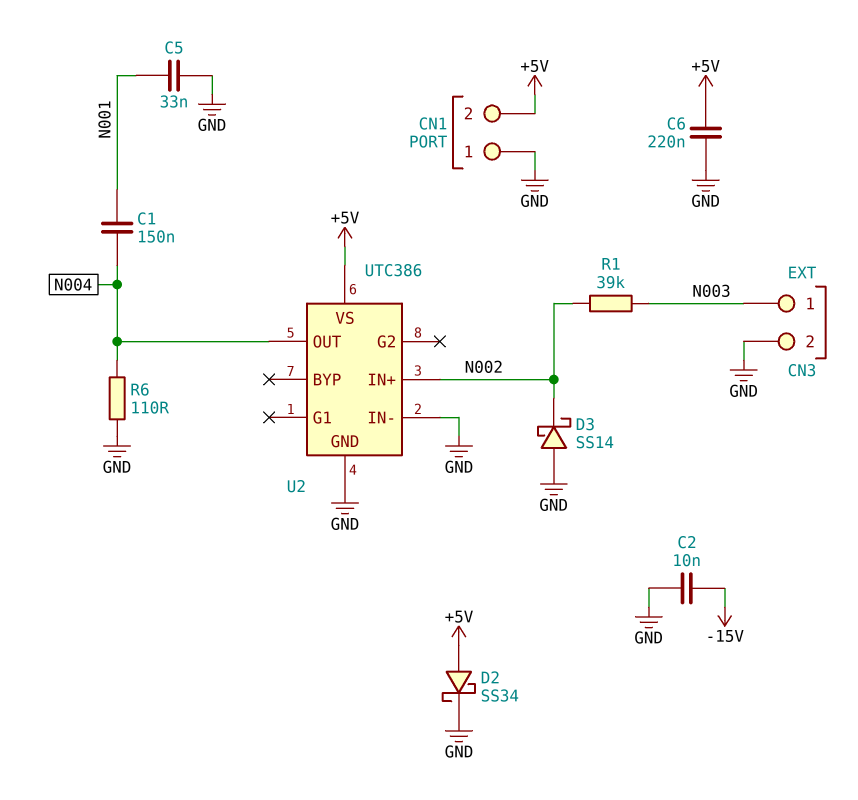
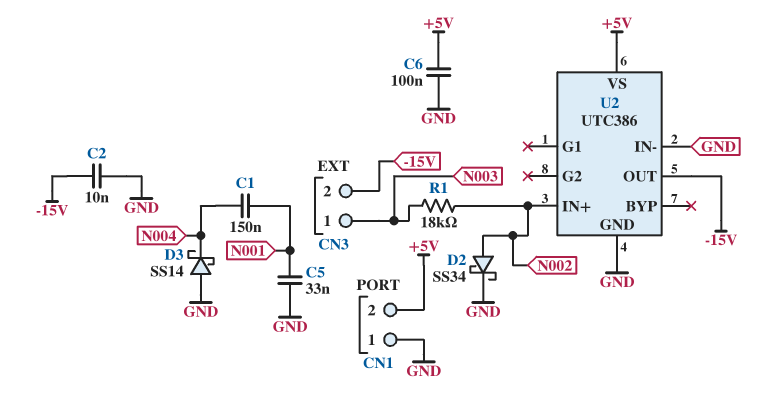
C6: 220nF (+5V, GND) -> 100nF (+5V, GND)
CN3 pin 2: GND -> -15V
D2: schottky SS34 (A +5V, K GND) -> schottky SS34 (A N002, K GND)
D3: schottky SS14 (A GND, K N002) -> schottky SS14 (A GND, K N004)
R1: 39k (N002, N003) -> 18k (N002, N003)
R6: 110 (GND, N004) -> none
U2 pin OUT: N004 -> -15V

